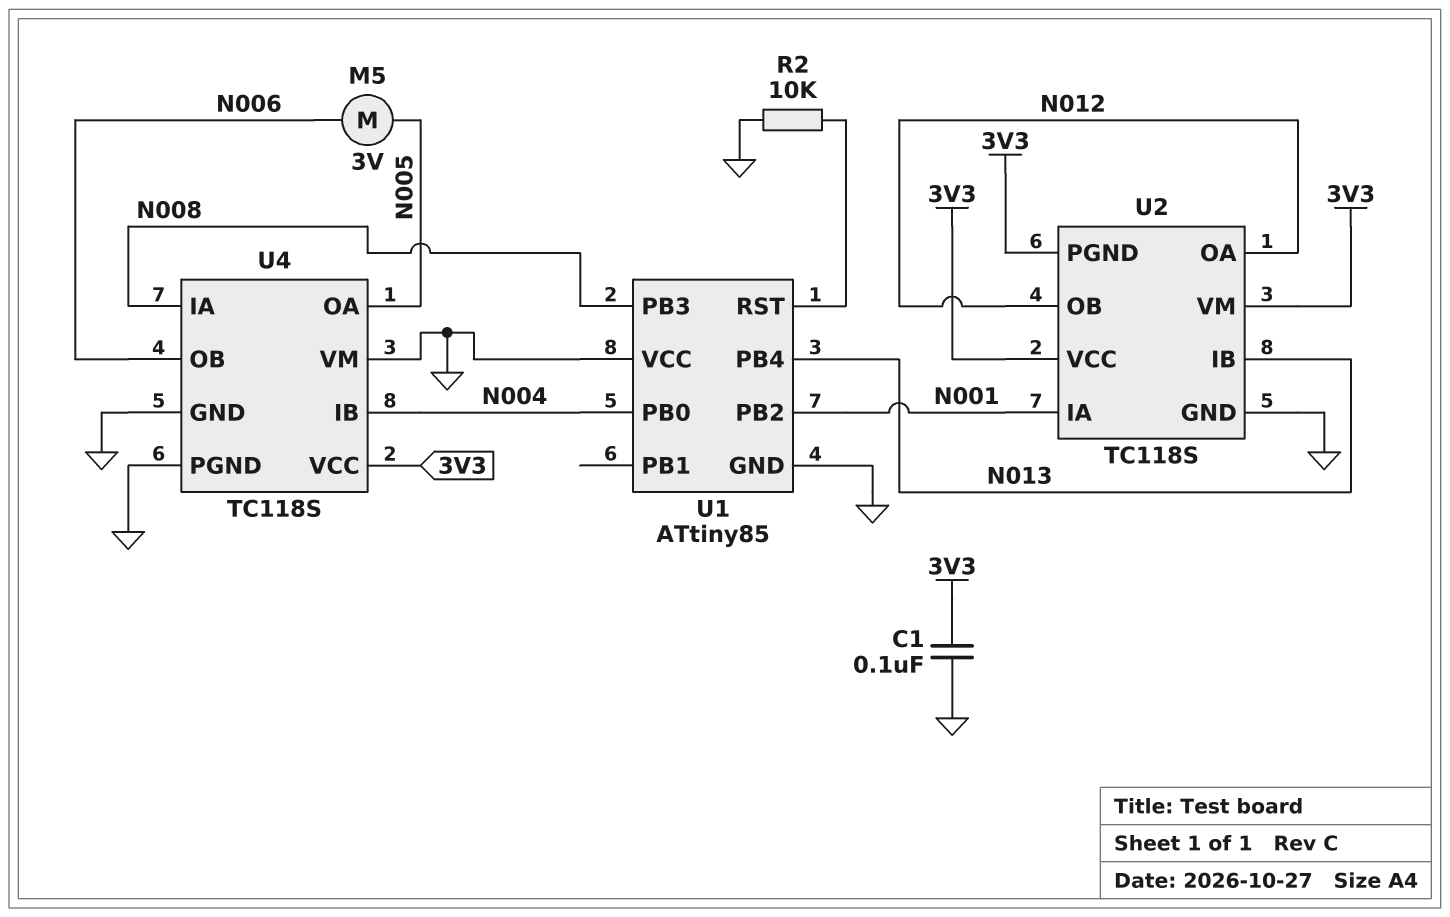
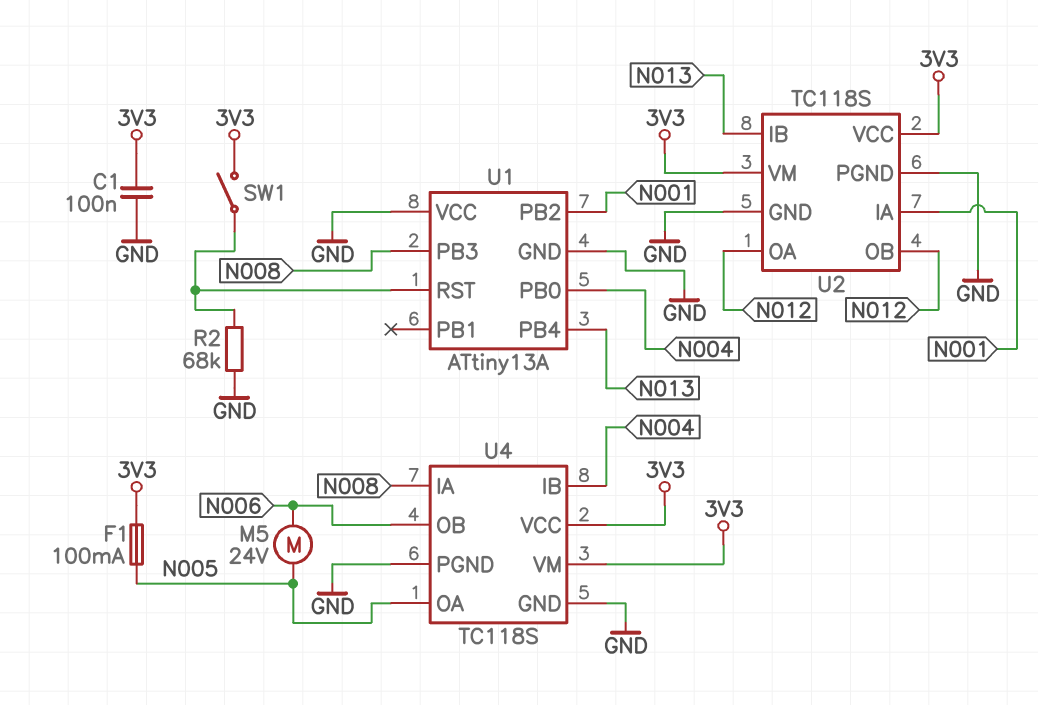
F1: none -> 100mA (3V3, N005)
M5: motor 3V (N005, N006) -> motor 24V (N005, N006)
R2: 10k (GND, U1/RST) -> 68k (GND, U1/RST)
SW1: none -> switch (3V3, U1/RST)
U1: ATtiny85 -> ATtiny13A
U2 pin PGND: 3V3 -> GND
U4 pin VM: GND -> 3V3

